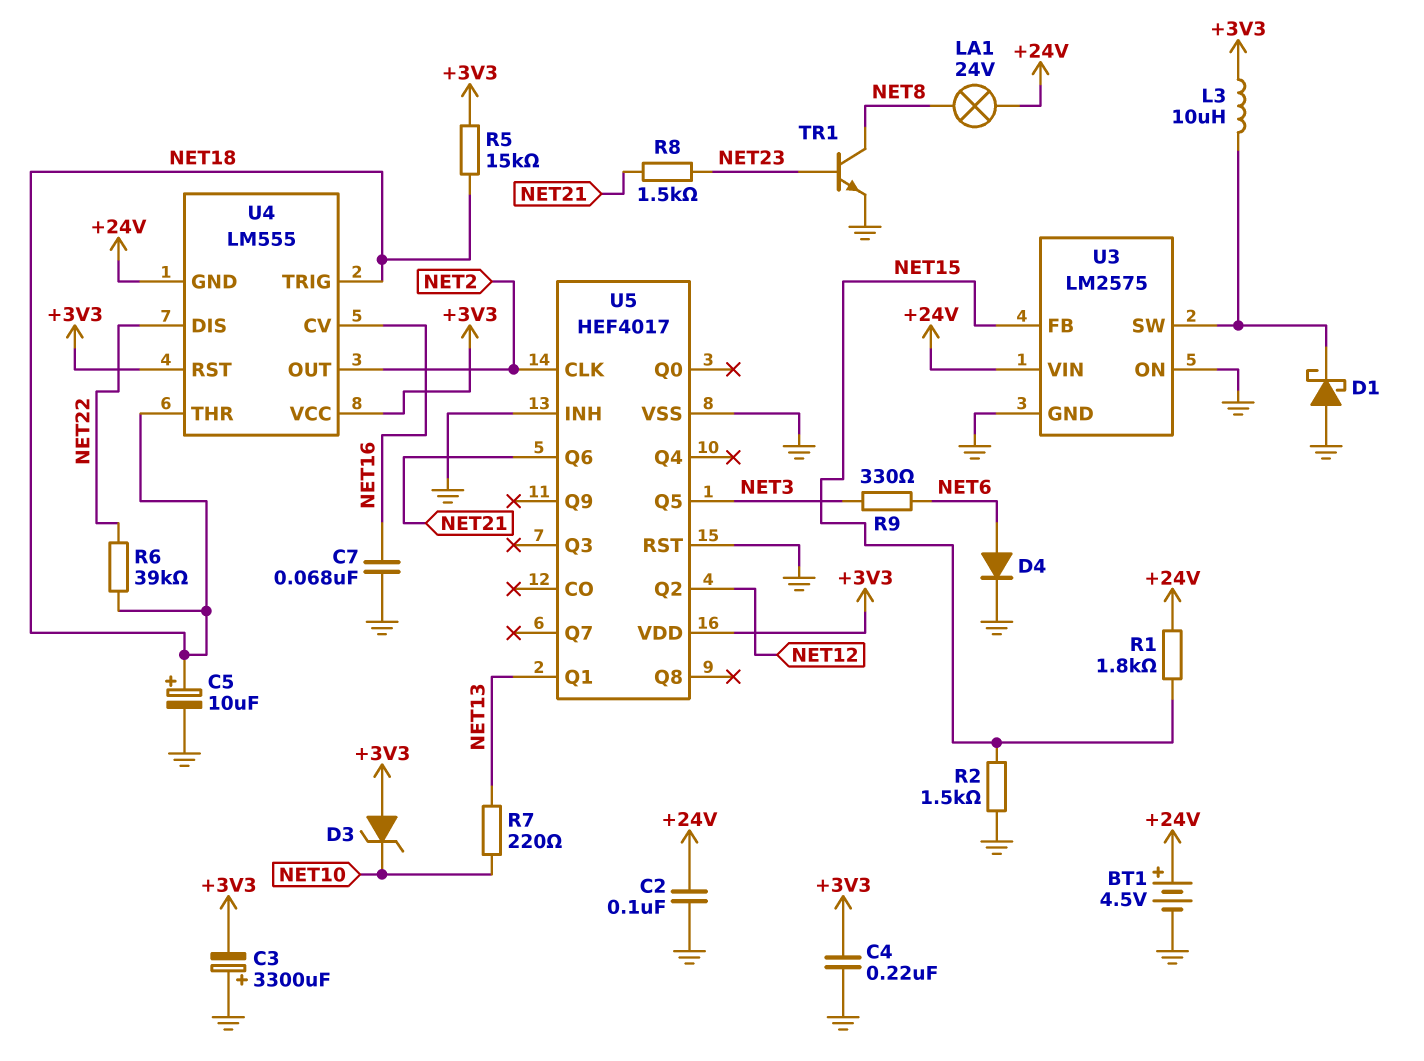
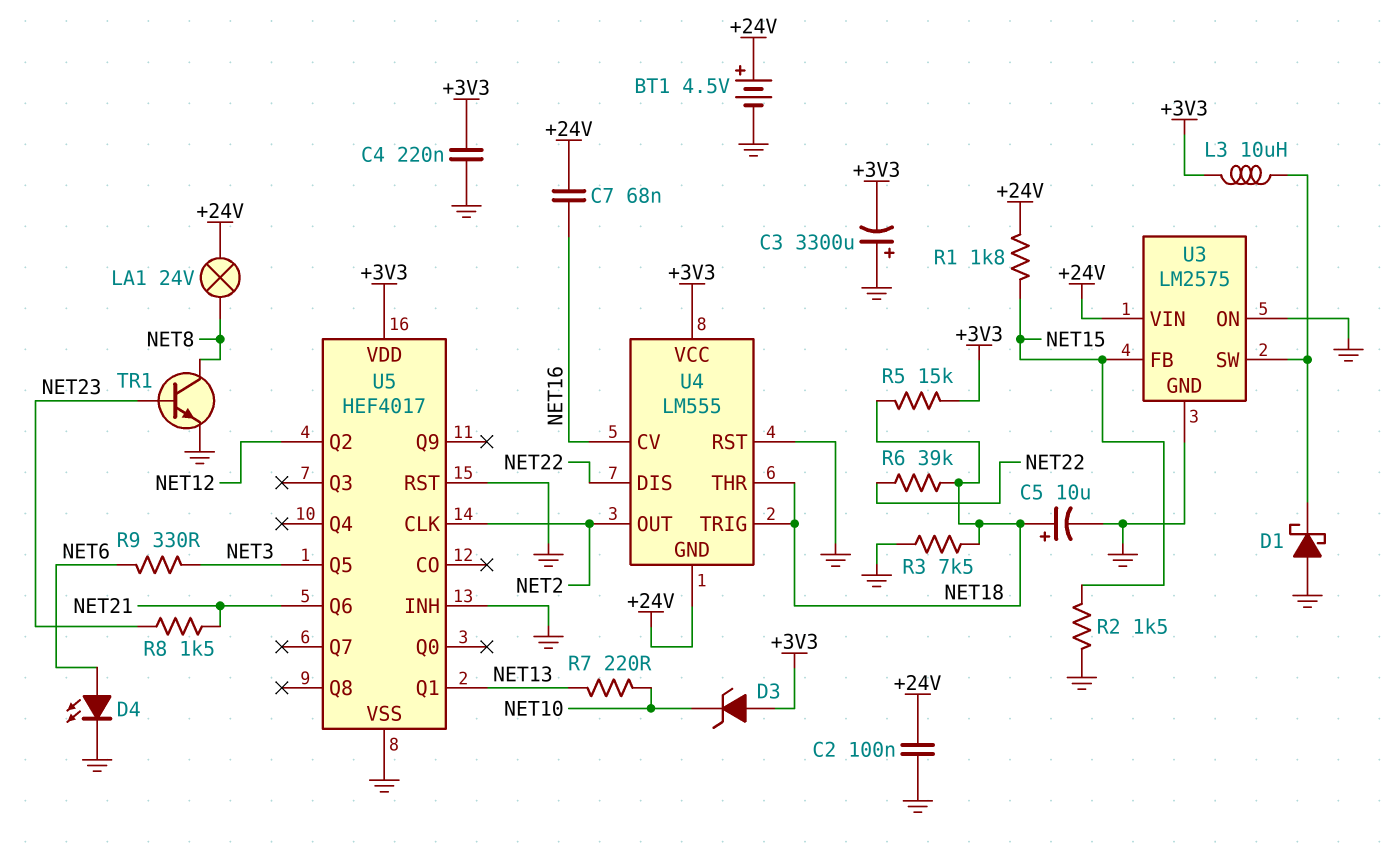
C7: 68nF (GND, NET16) -> 68nF (+24V, NET16)
D4: diode (A NET6, K GND) -> LED (A NET6, K GND)
R3: none -> 7.5k (GND, NET18)
U4 pin RST: +3V3 -> GND

